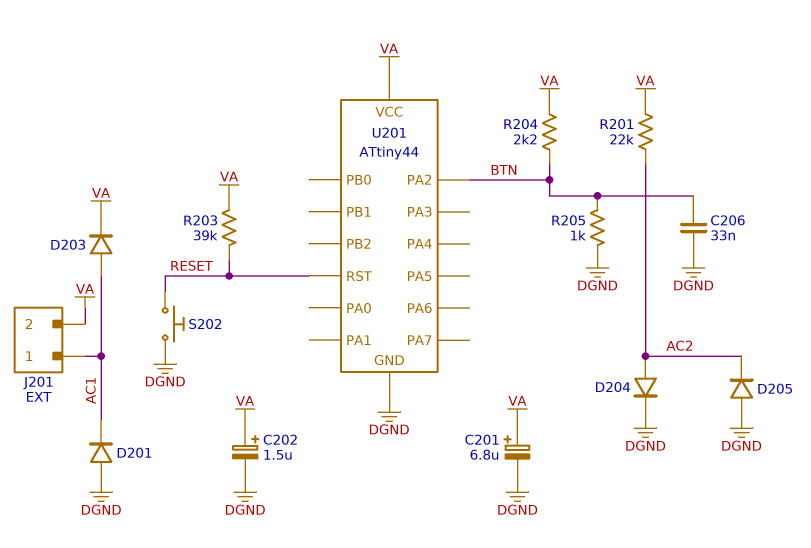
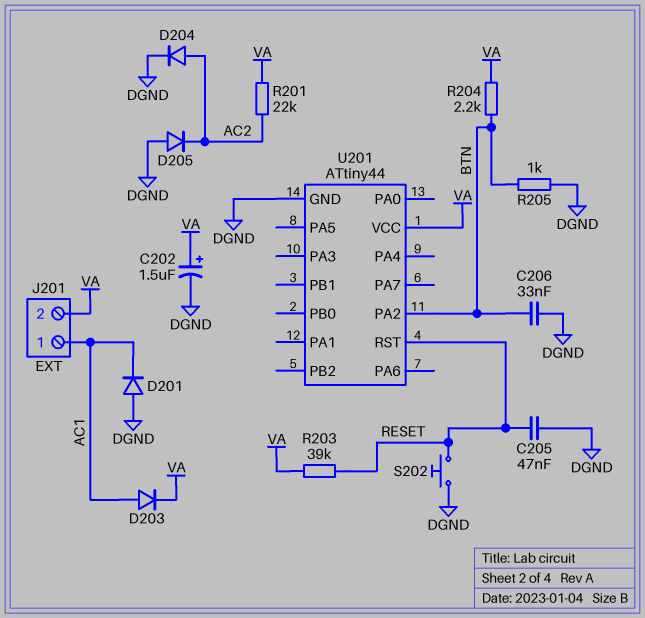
C201: 6.8uF (plus VA, minus DGND) -> none
C205: none -> 47nF (DGND, RESET)

